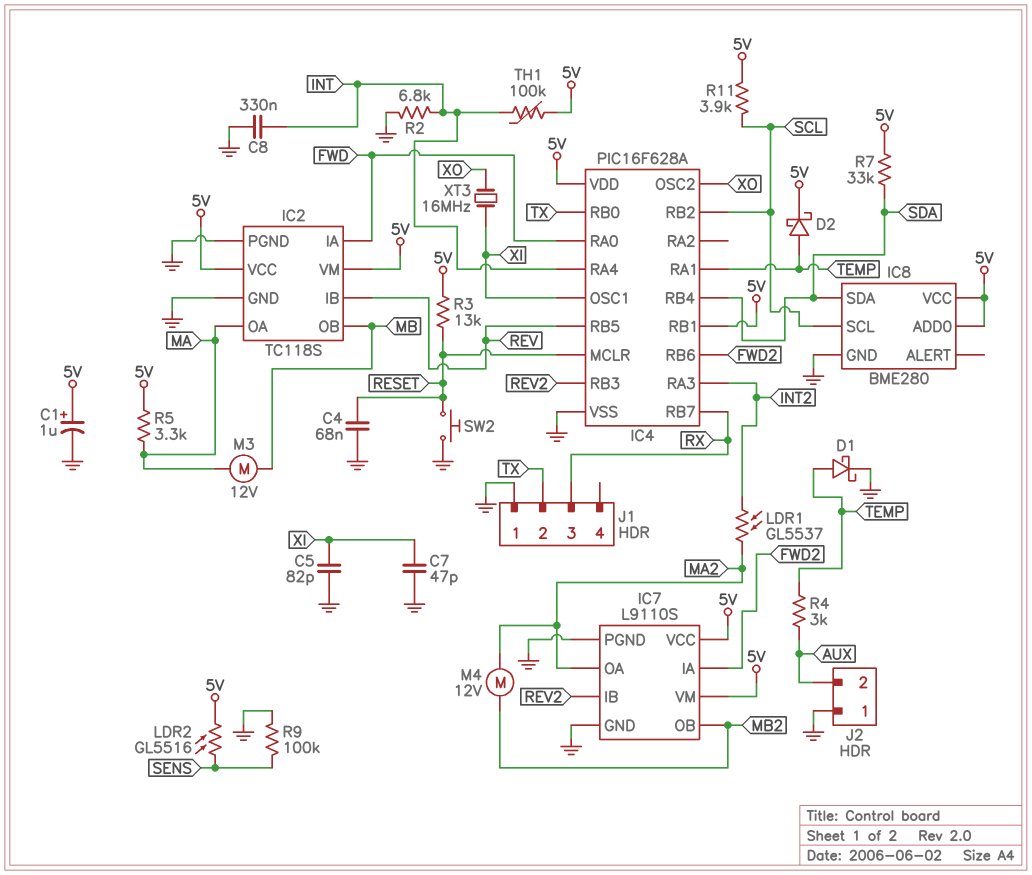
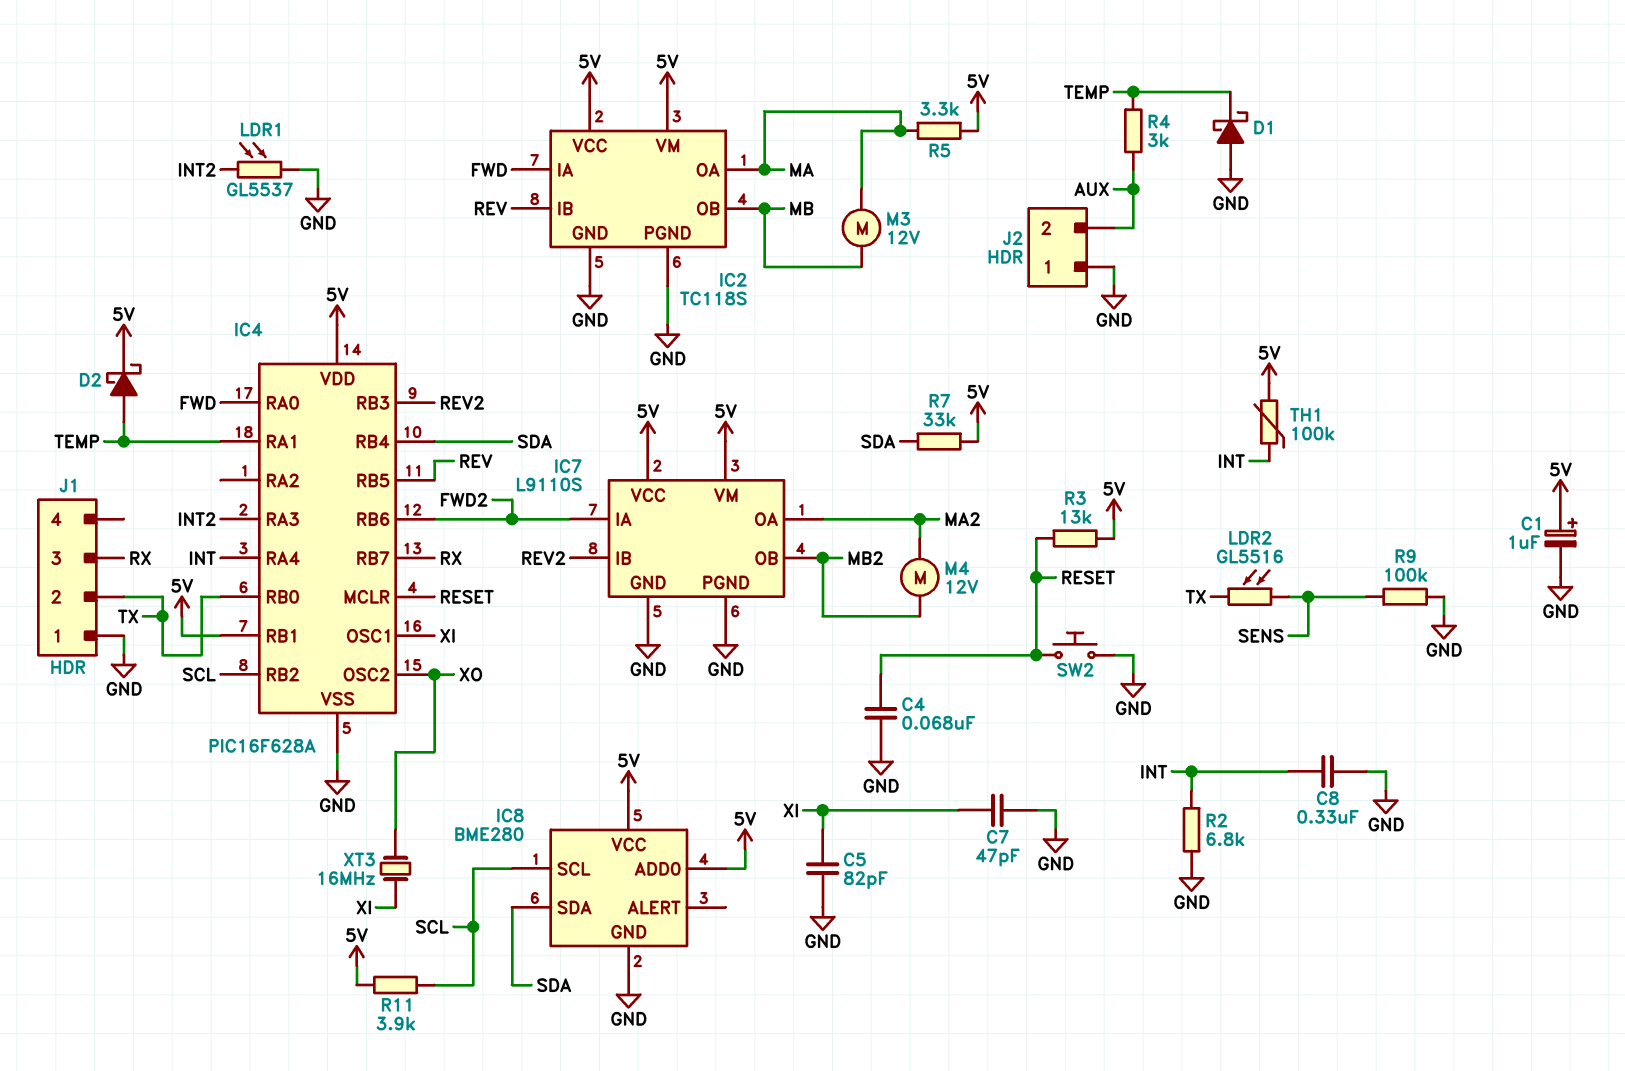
D1: schottky (A TEMP, K GND) -> schottky (A GND, K TEMP)
LDR1: GL5537 (INT2, MA2) -> GL5537 (GND, INT2)
LDR2: GL5516 (5V, SENS) -> GL5516 (SENS, TX)

